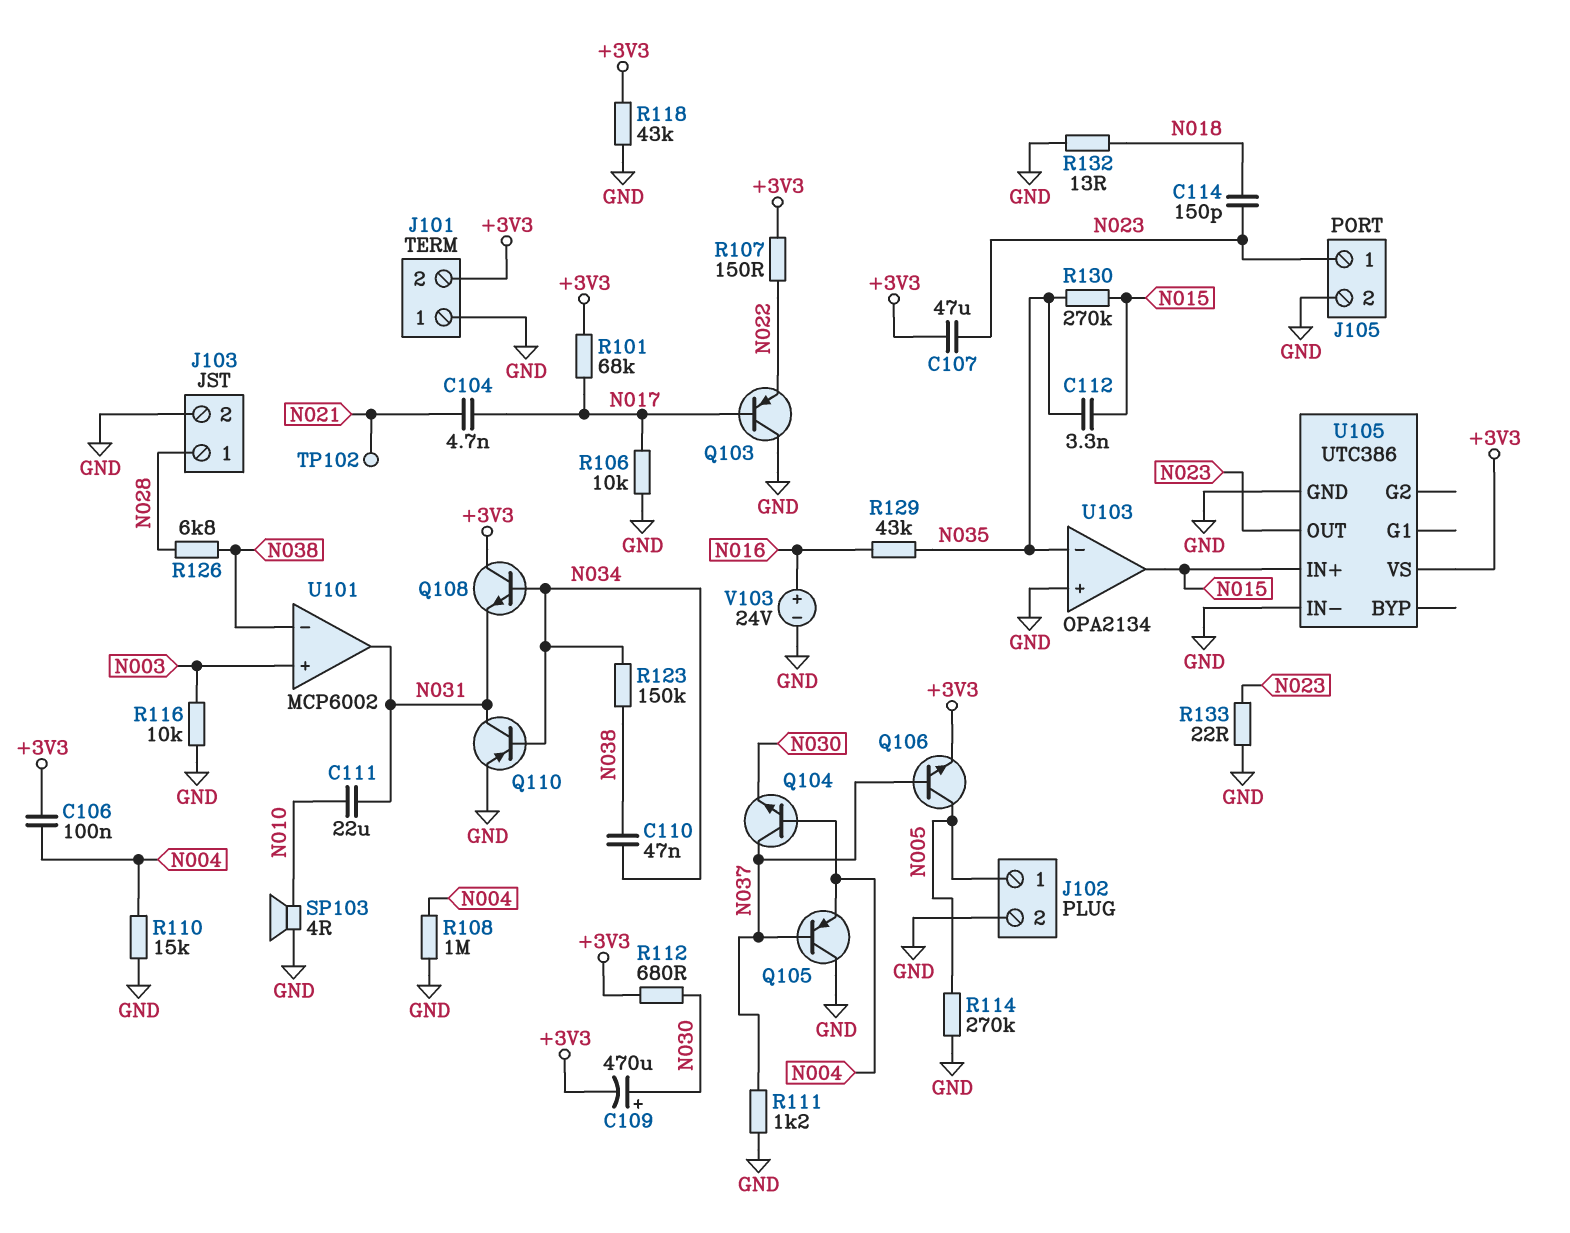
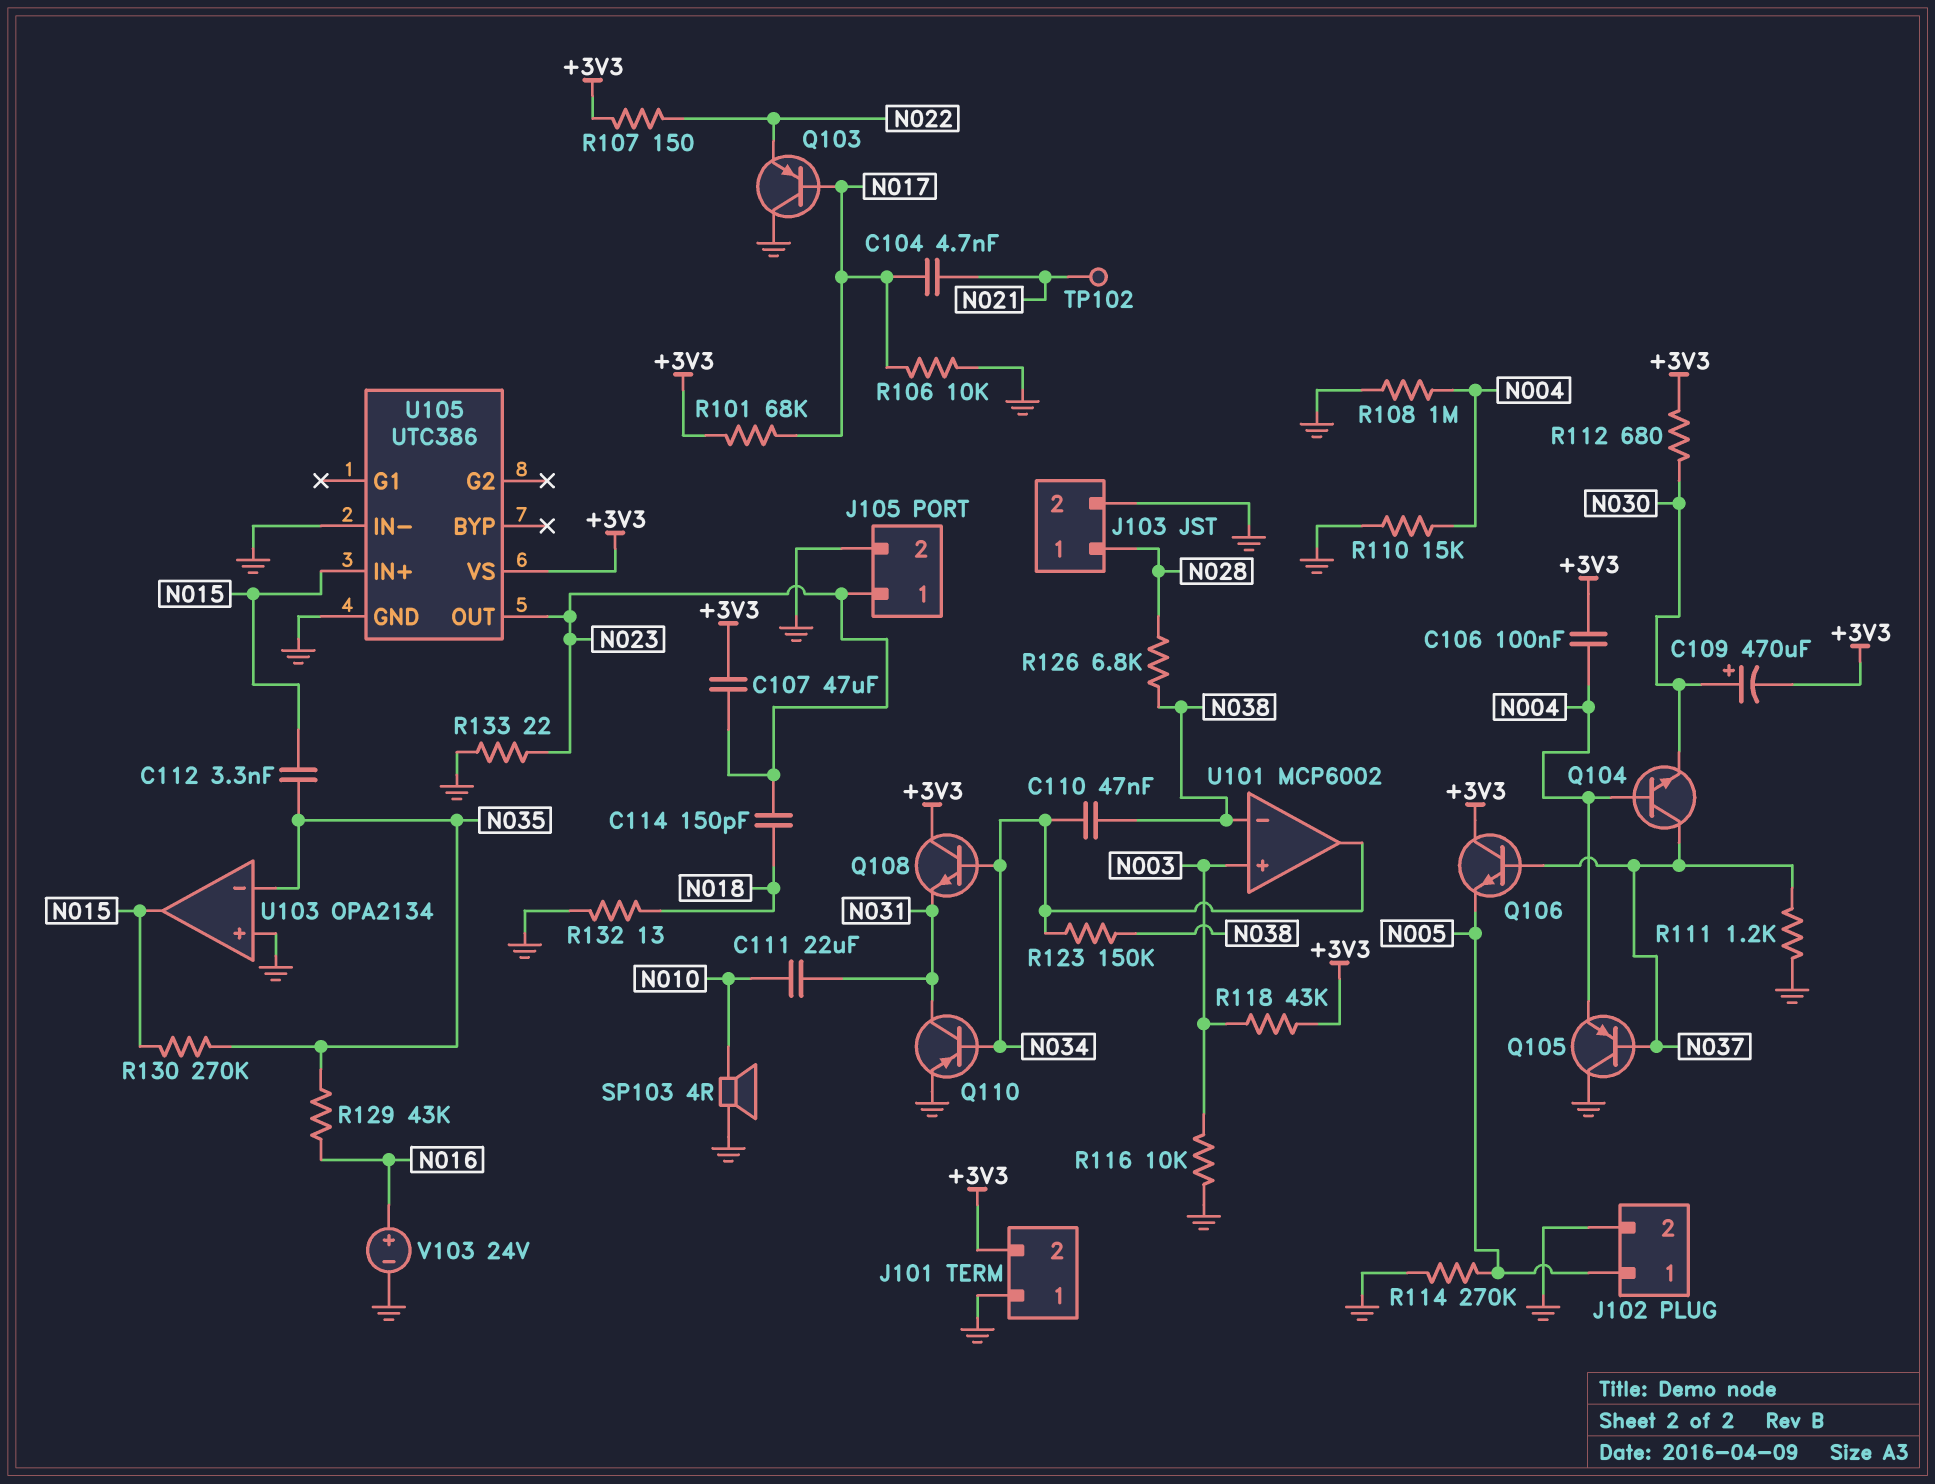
Q106: NPN (B N037, C N005, E +3V3) -> NPN (B N037, C +3V3, E N005)
R118: 43k (+3V3, GND) -> 43k (+3V3, N003)
U101 pin out: N031 -> N034

